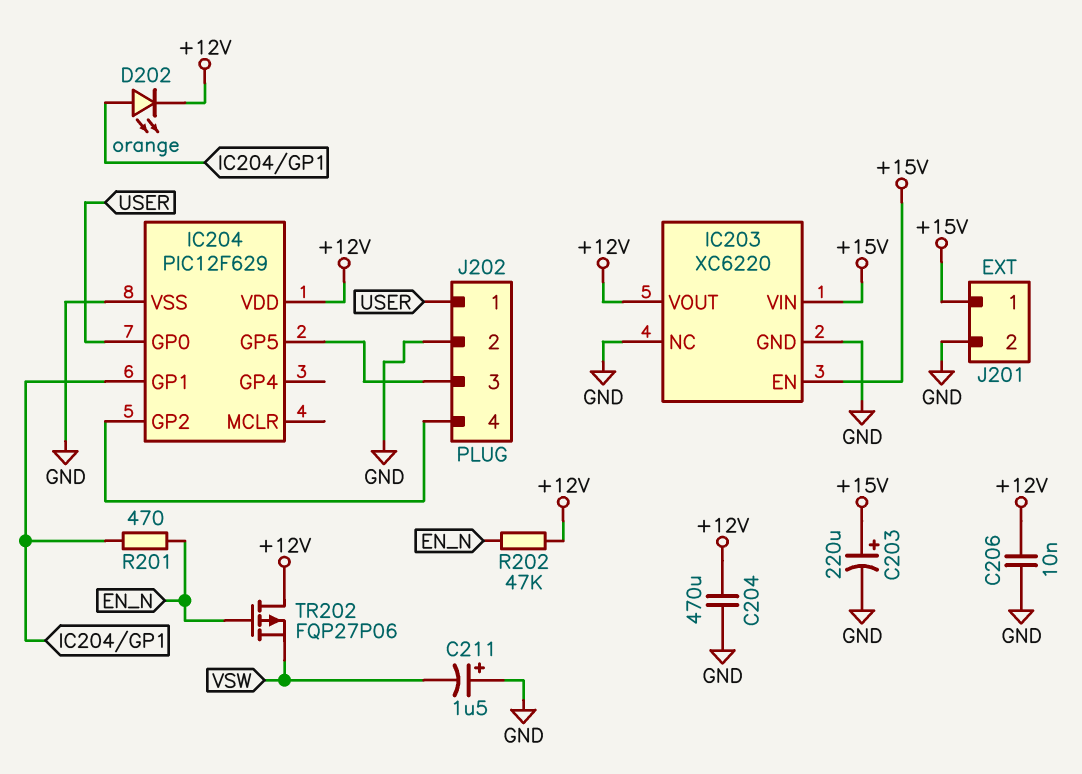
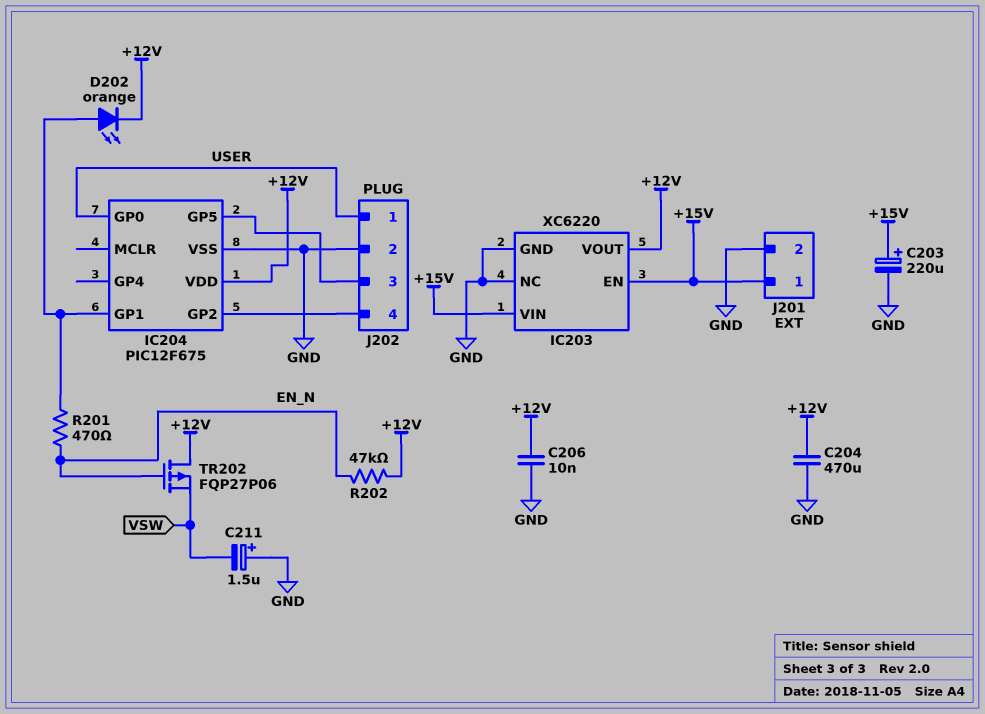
IC204: PIC12F629 -> PIC12F675

